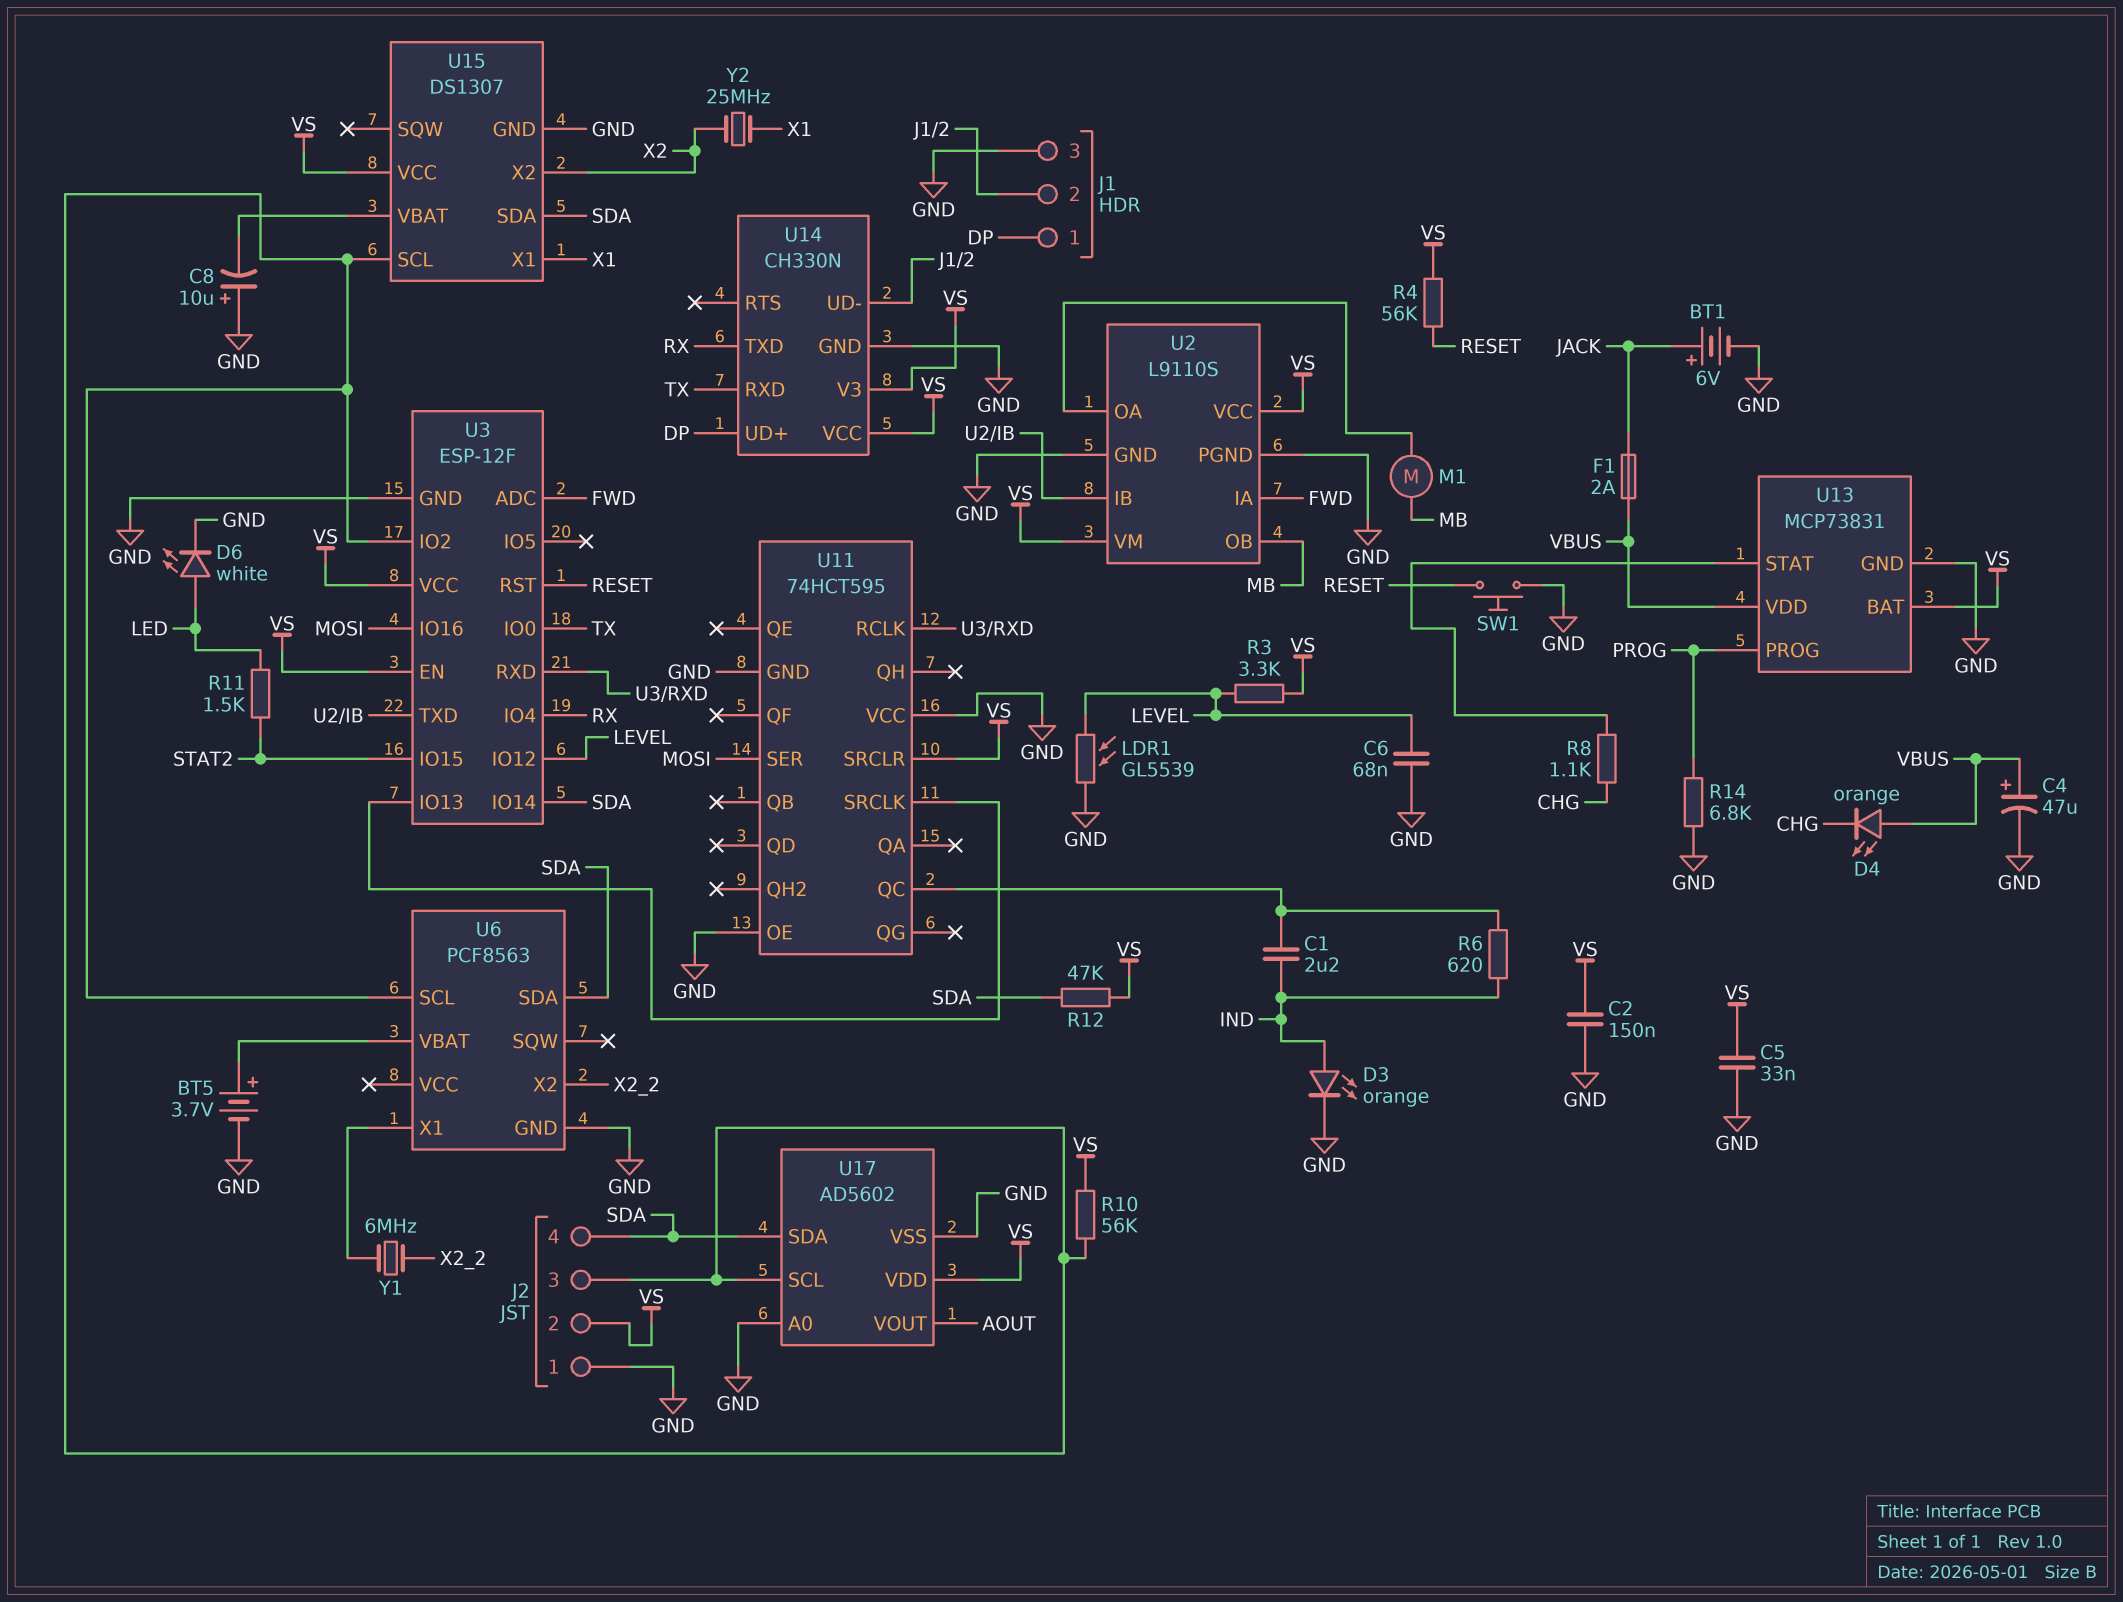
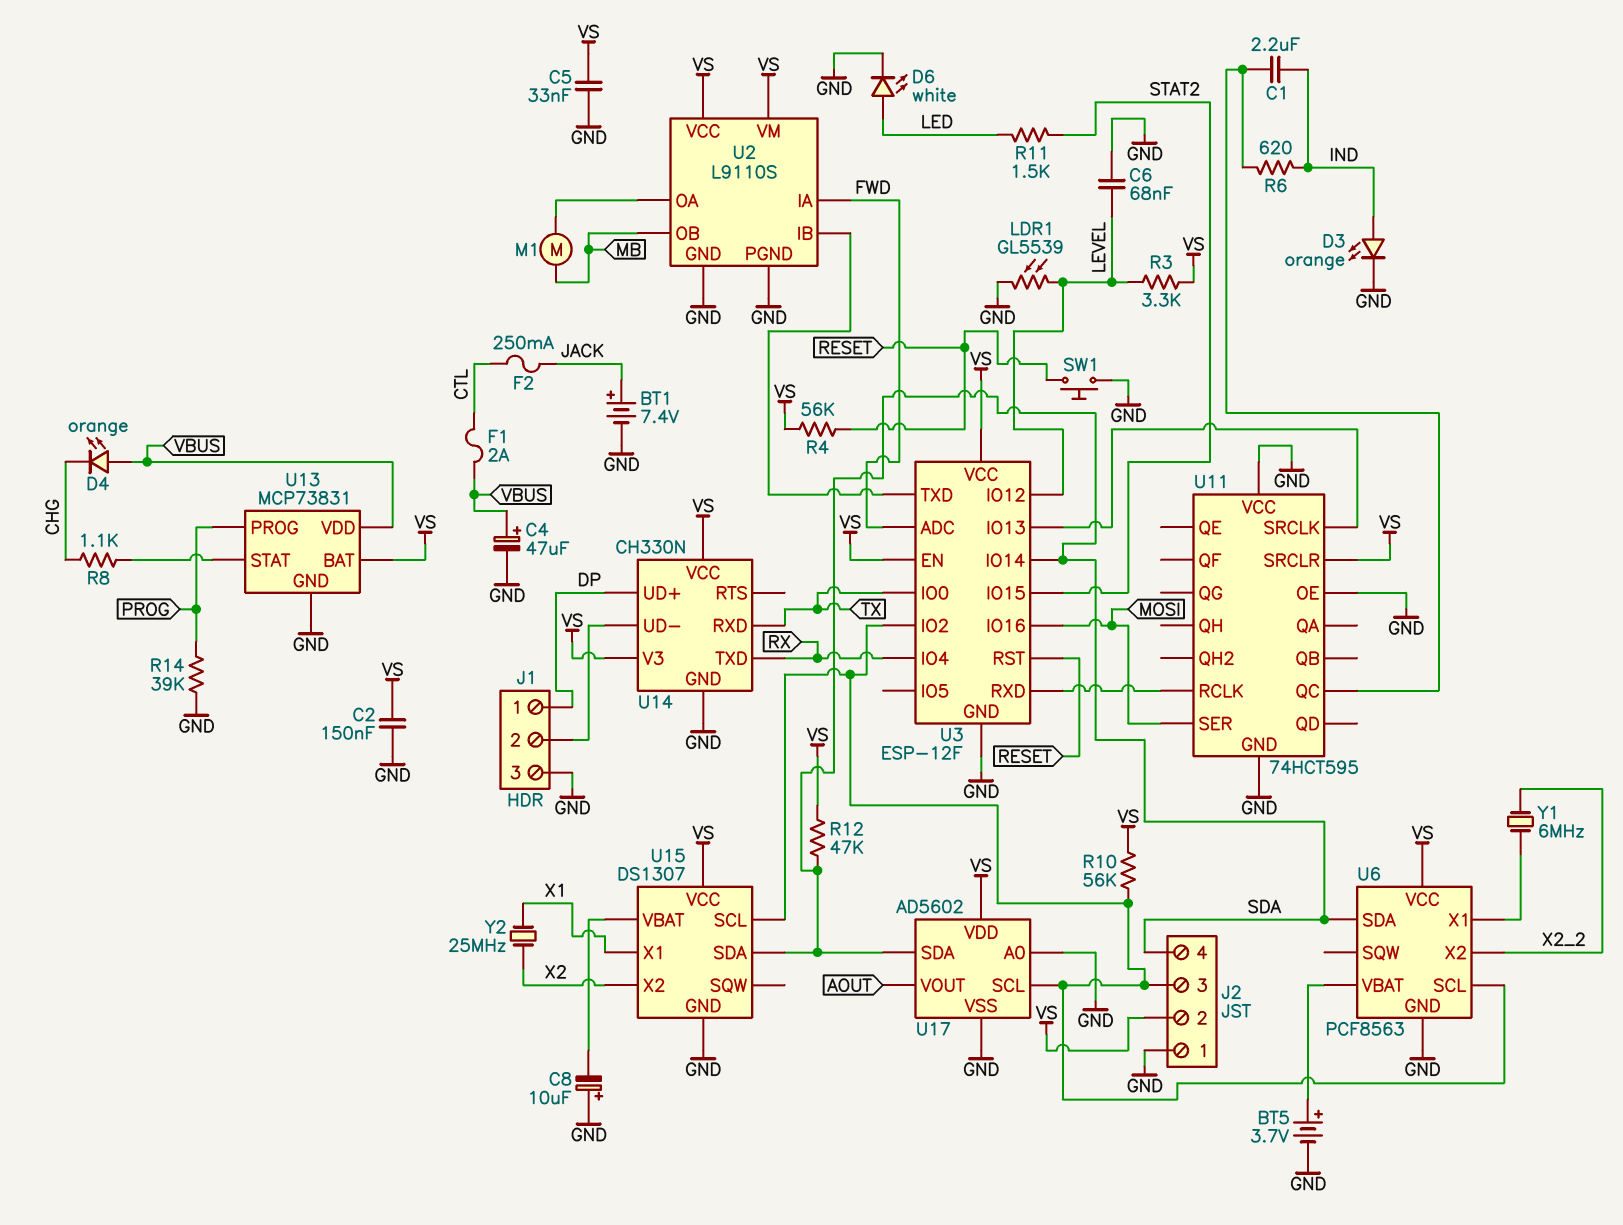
BT1: 6V (plus JACK, minus GND) -> 7.4V (plus JACK, minus GND)
F1: 2A (JACK, VBUS) -> 2A (CTL, VBUS)
F2: none -> 250mA (CTL, JACK)
R14: 6.8k (GND, PROG) -> 39k (GND, PROG)
U6 pin VCC: none -> VS

